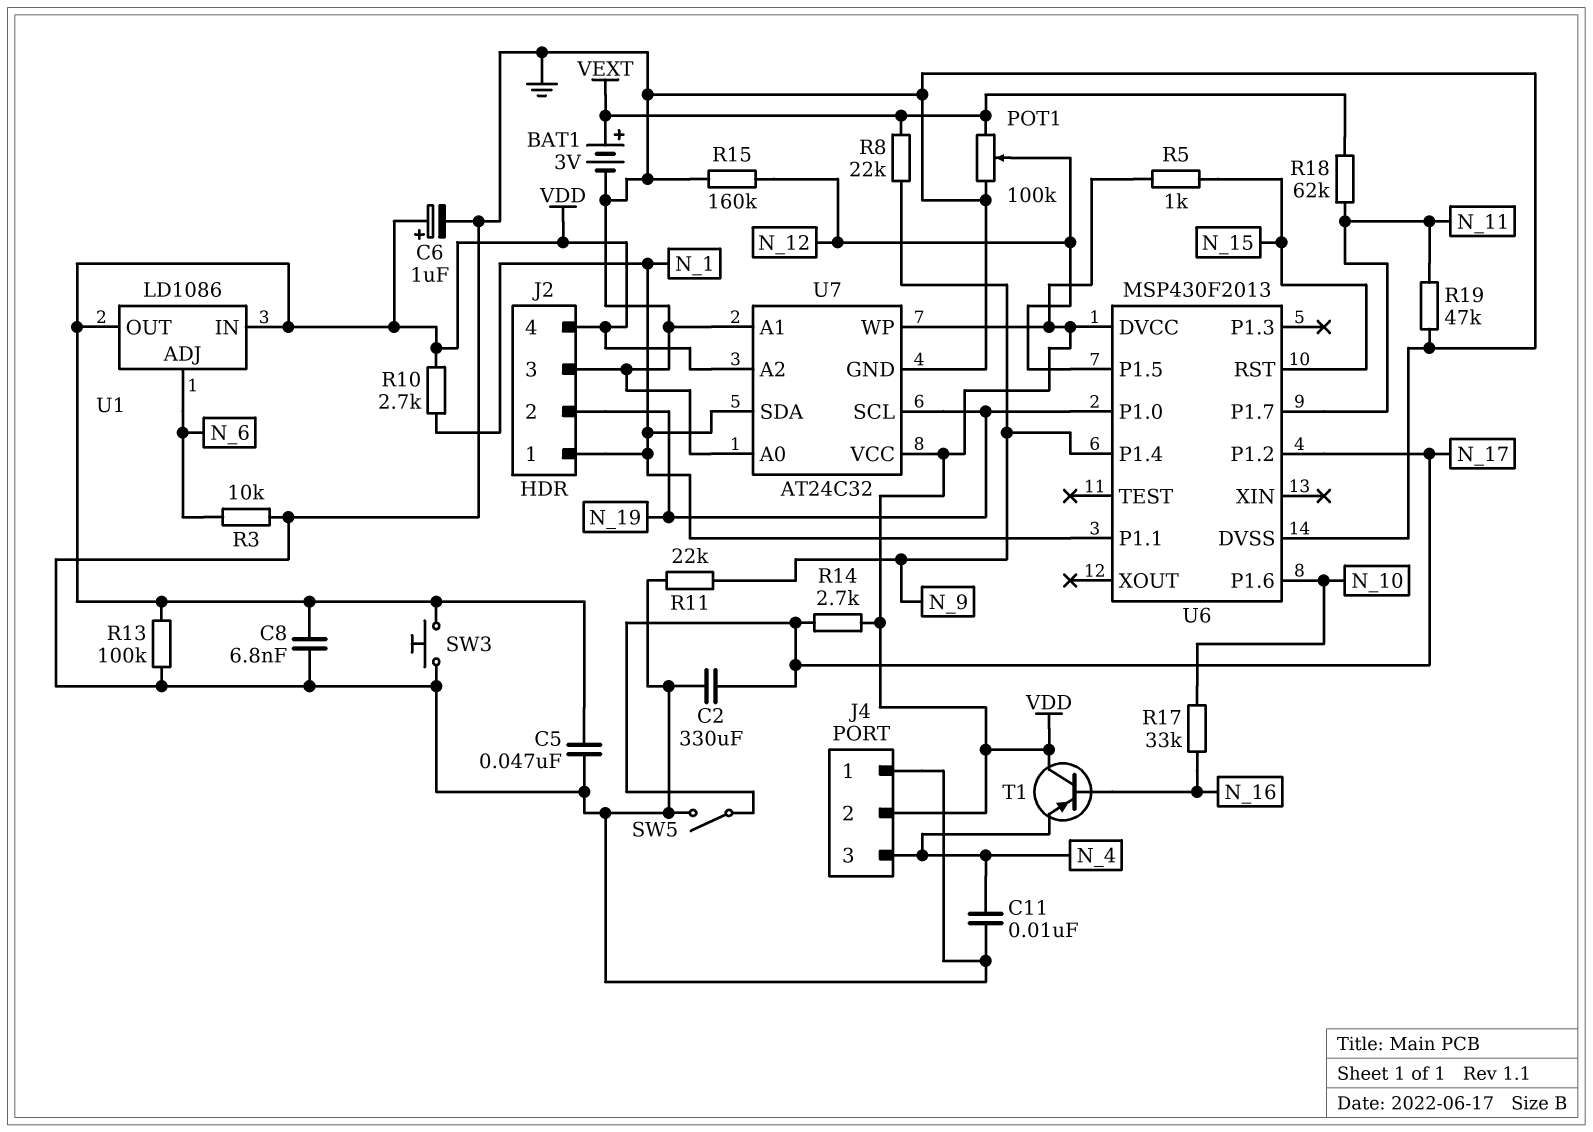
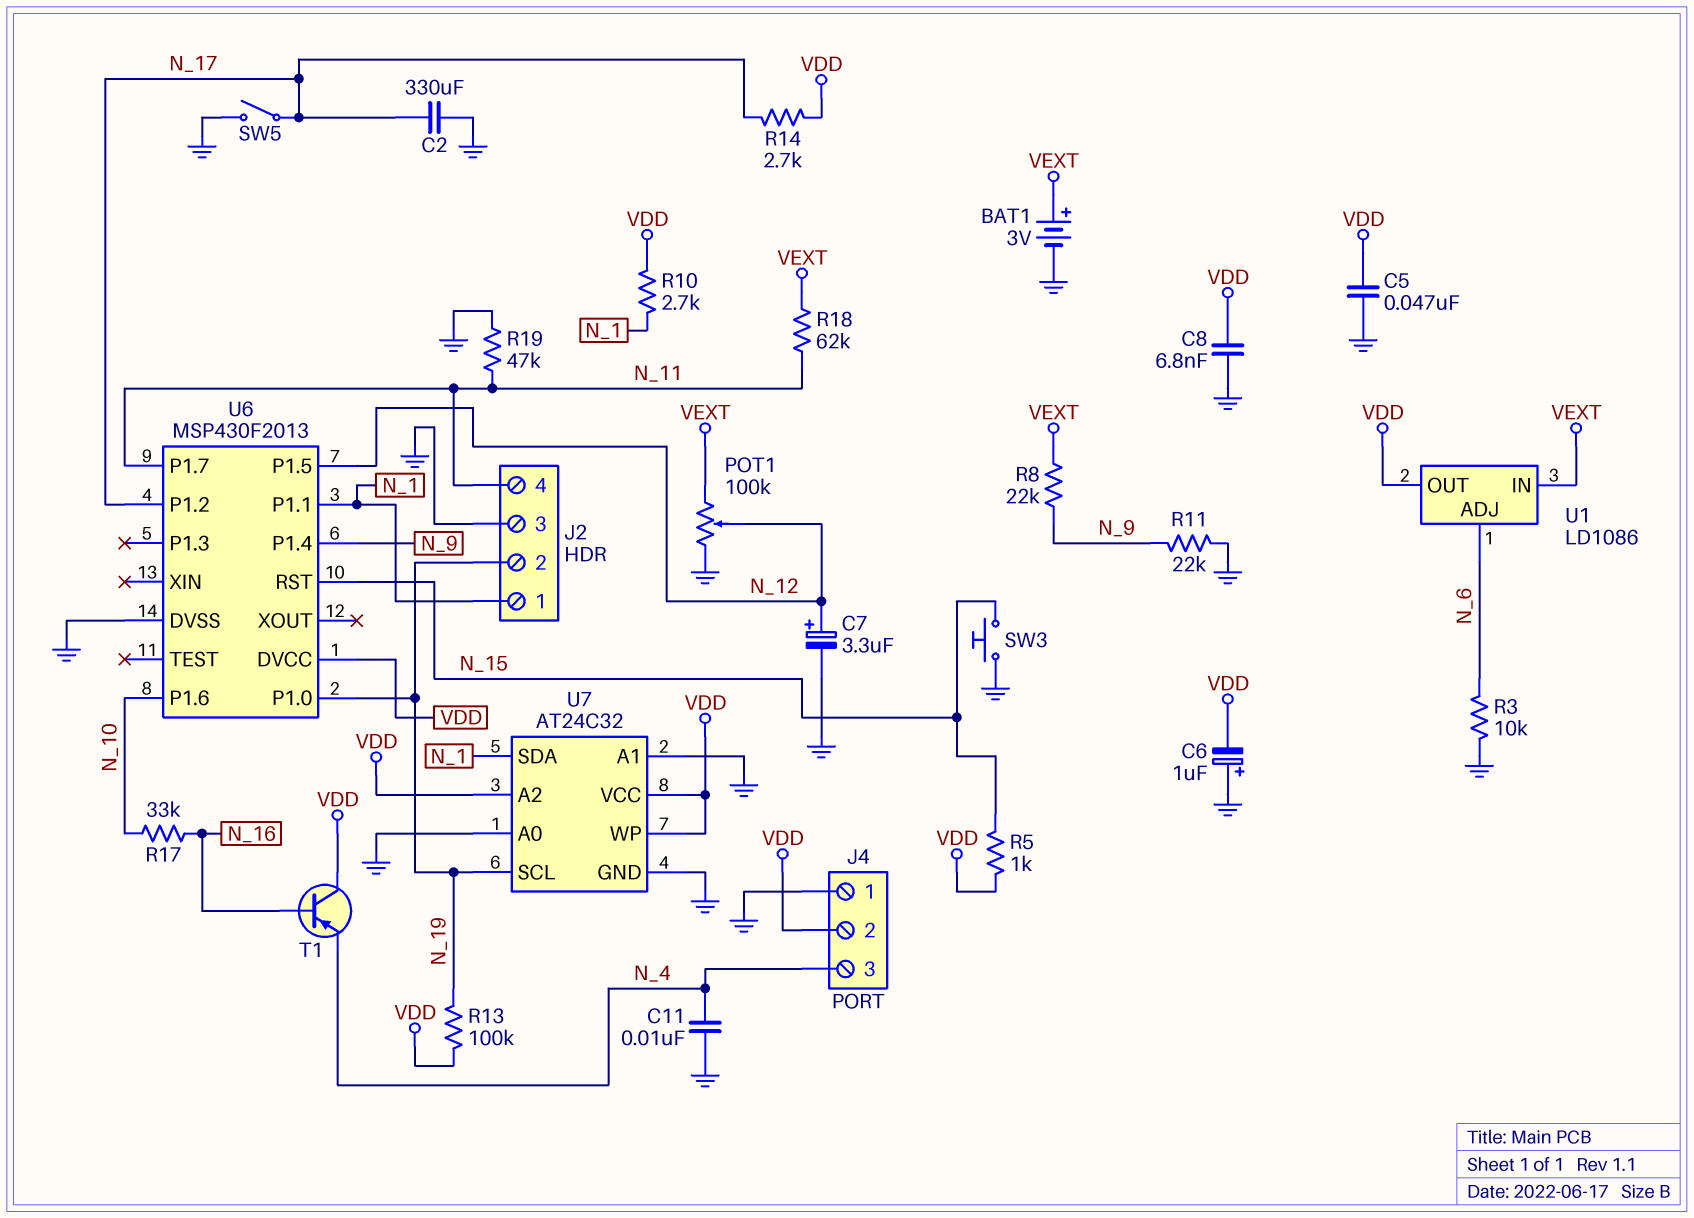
C6: 1uF (plus VDD, minus GND) -> 1uF (plus GND, minus VDD)
C7: none -> 3.3uF (plus N_12, minus GND)
J2 pin 4: VDD -> N_11
R13: 100k (GND, VDD) -> 100k (N_19, VDD)
R15: 160k (GND, N_12) -> none
SW3: button (GND, VDD) -> button (GND, N_15)
U1 pin IN: VDD -> VEXT

